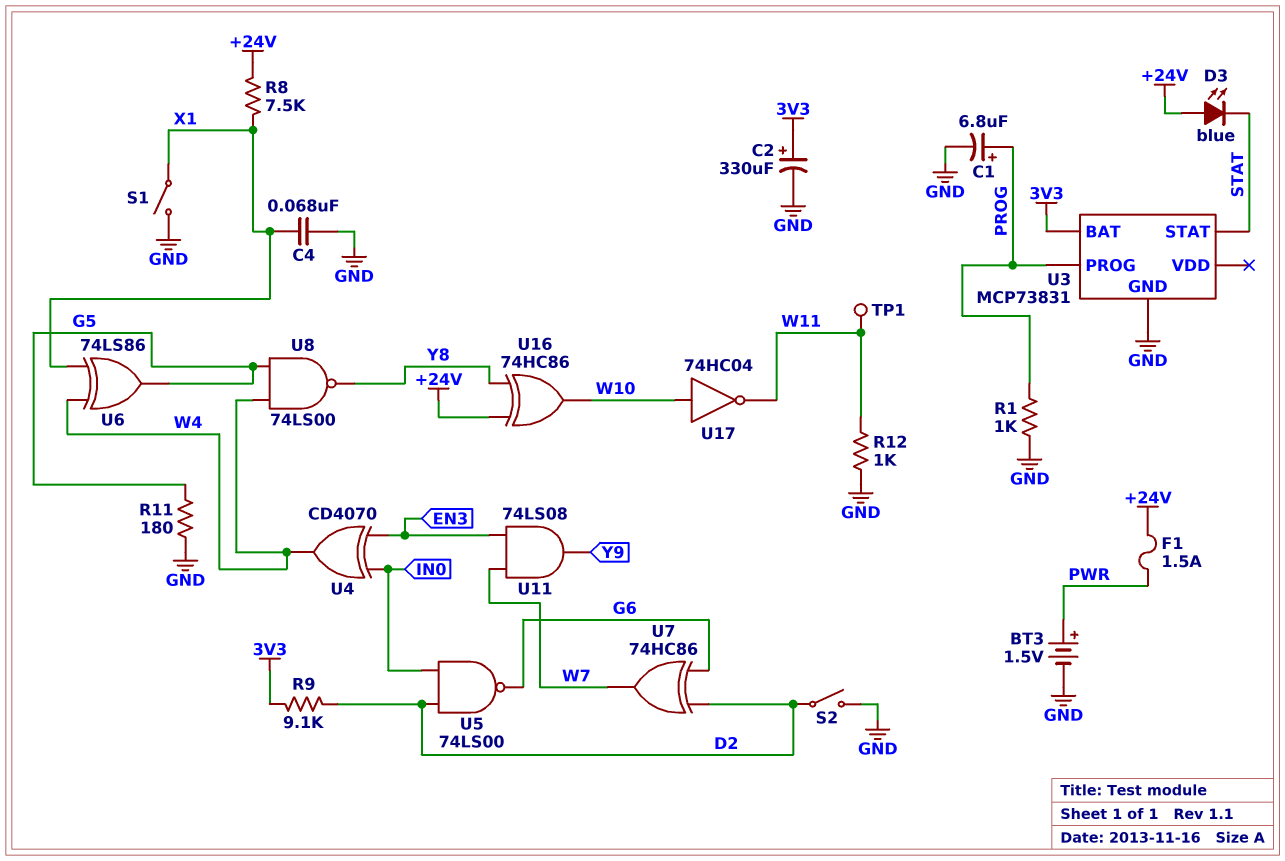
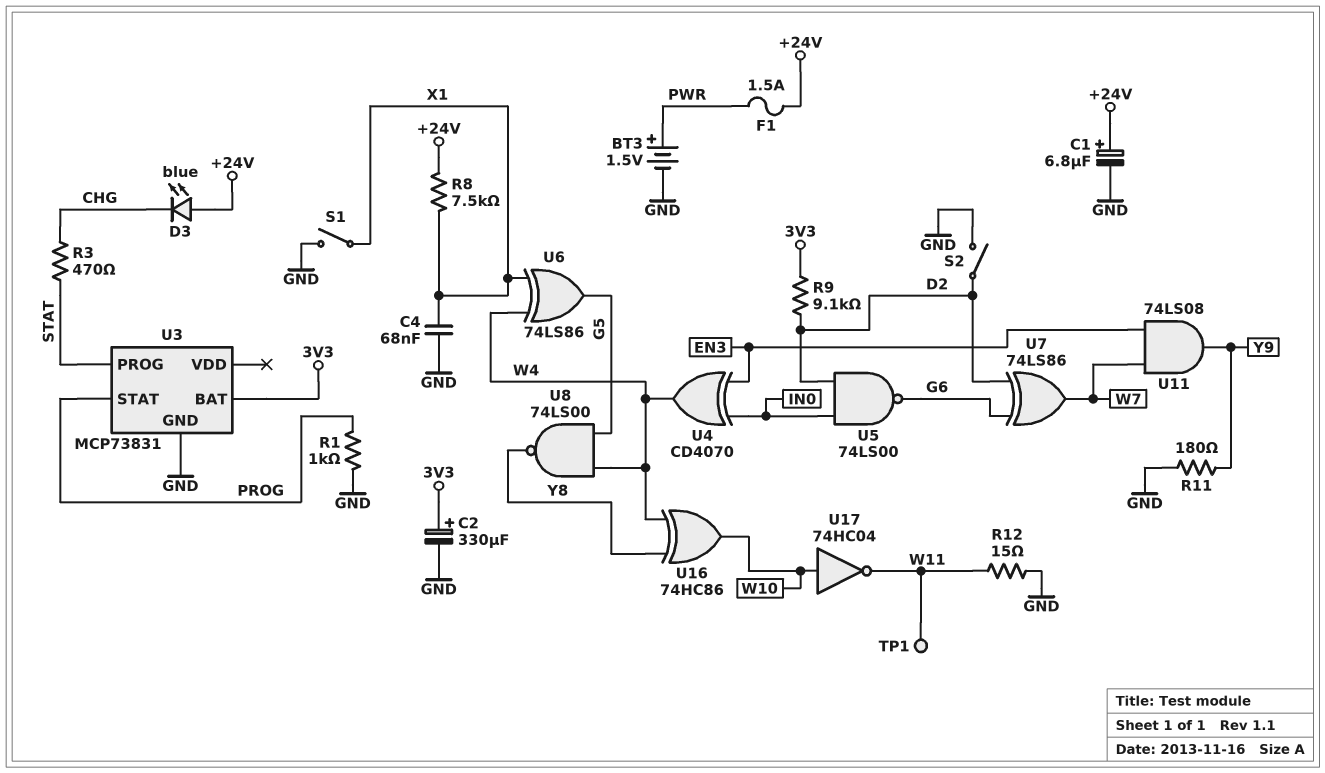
C1: 6.8uF (plus PROG, minus GND) -> 6.8uF (plus +24V, minus GND)
D3: LED blue (A +24V, K STAT) -> LED blue (A +24V, K CHG)
R3: none -> 470 (CHG, STAT)
R11: 180 (G5, GND) -> 180 (GND, Y9)
R12: 1k (GND, W11) -> 15 (GND, W11)
U3 pin PROG: PROG -> STAT
U3 pin STAT: STAT -> PROG
U7: XOR 74HC86 (in D2, in G6, out W7) -> XOR 74LS86 (in D2, in G6, out W7)
U16: XOR 74HC86 (in +24V, in Y8, out W10) -> XOR 74HC86 (in W4, in Y8, out W10)

